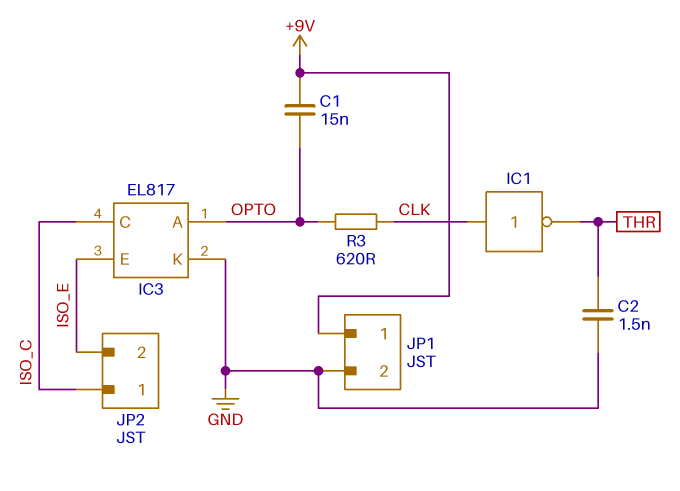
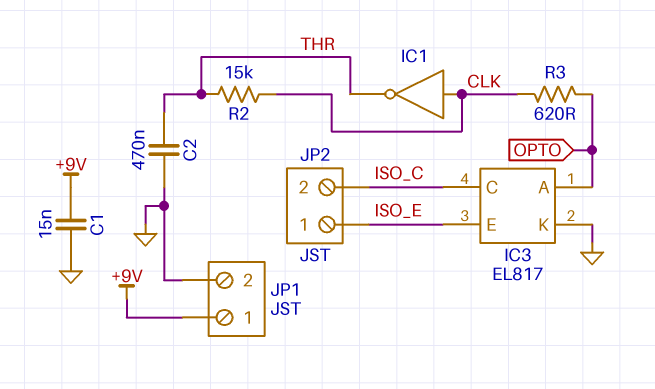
C1: 15nF (+9V, OPTO) -> 15nF (+9V, GND)
C2: 1.5nF (GND, THR) -> 470nF (GND, THR)
JP2 pin 1: ISO_C -> ISO_E
JP2 pin 2: ISO_E -> ISO_C
R2: none -> 15k (CLK, THR)

